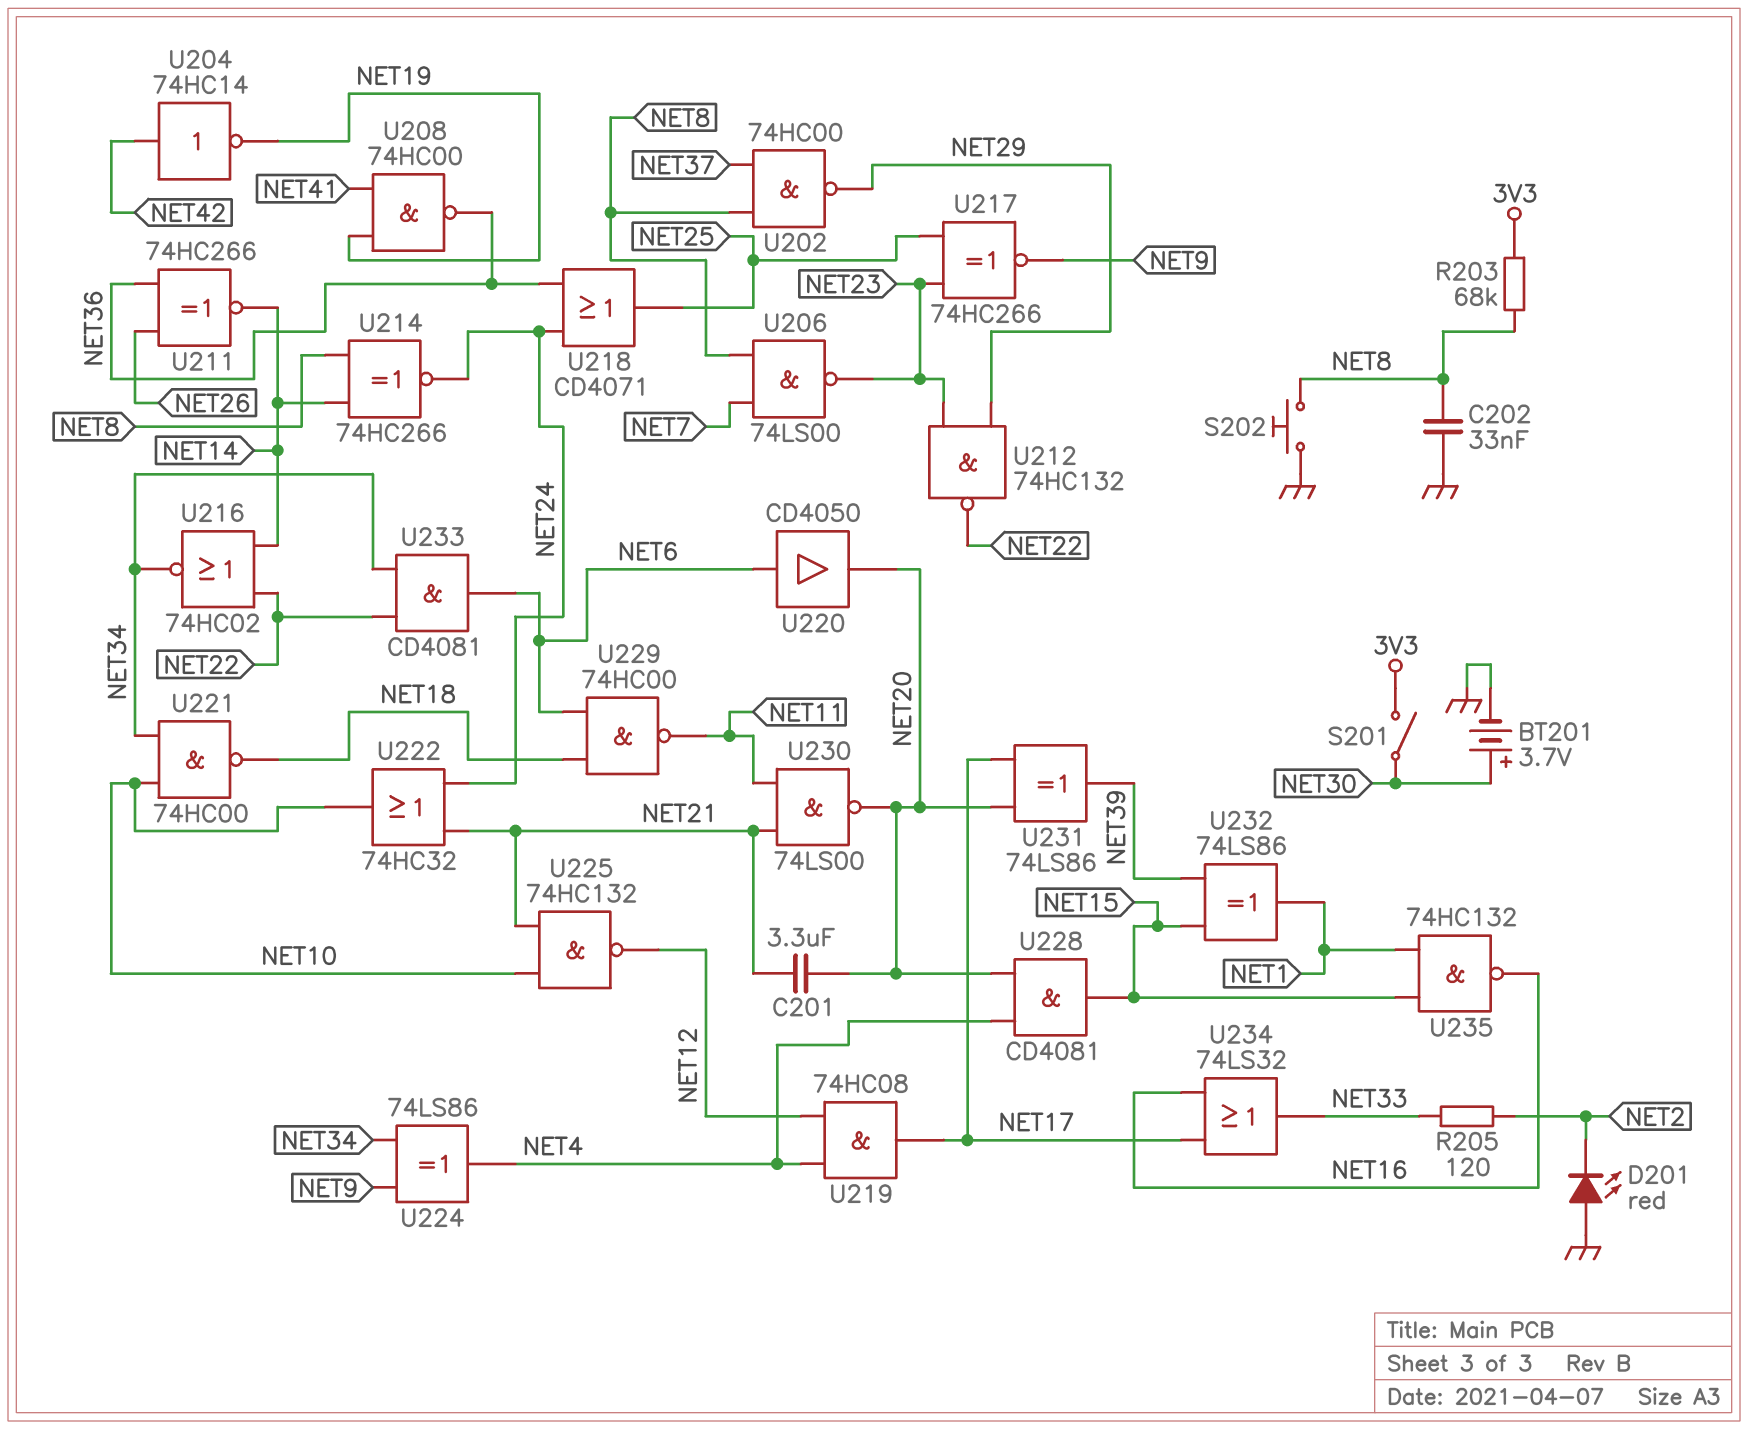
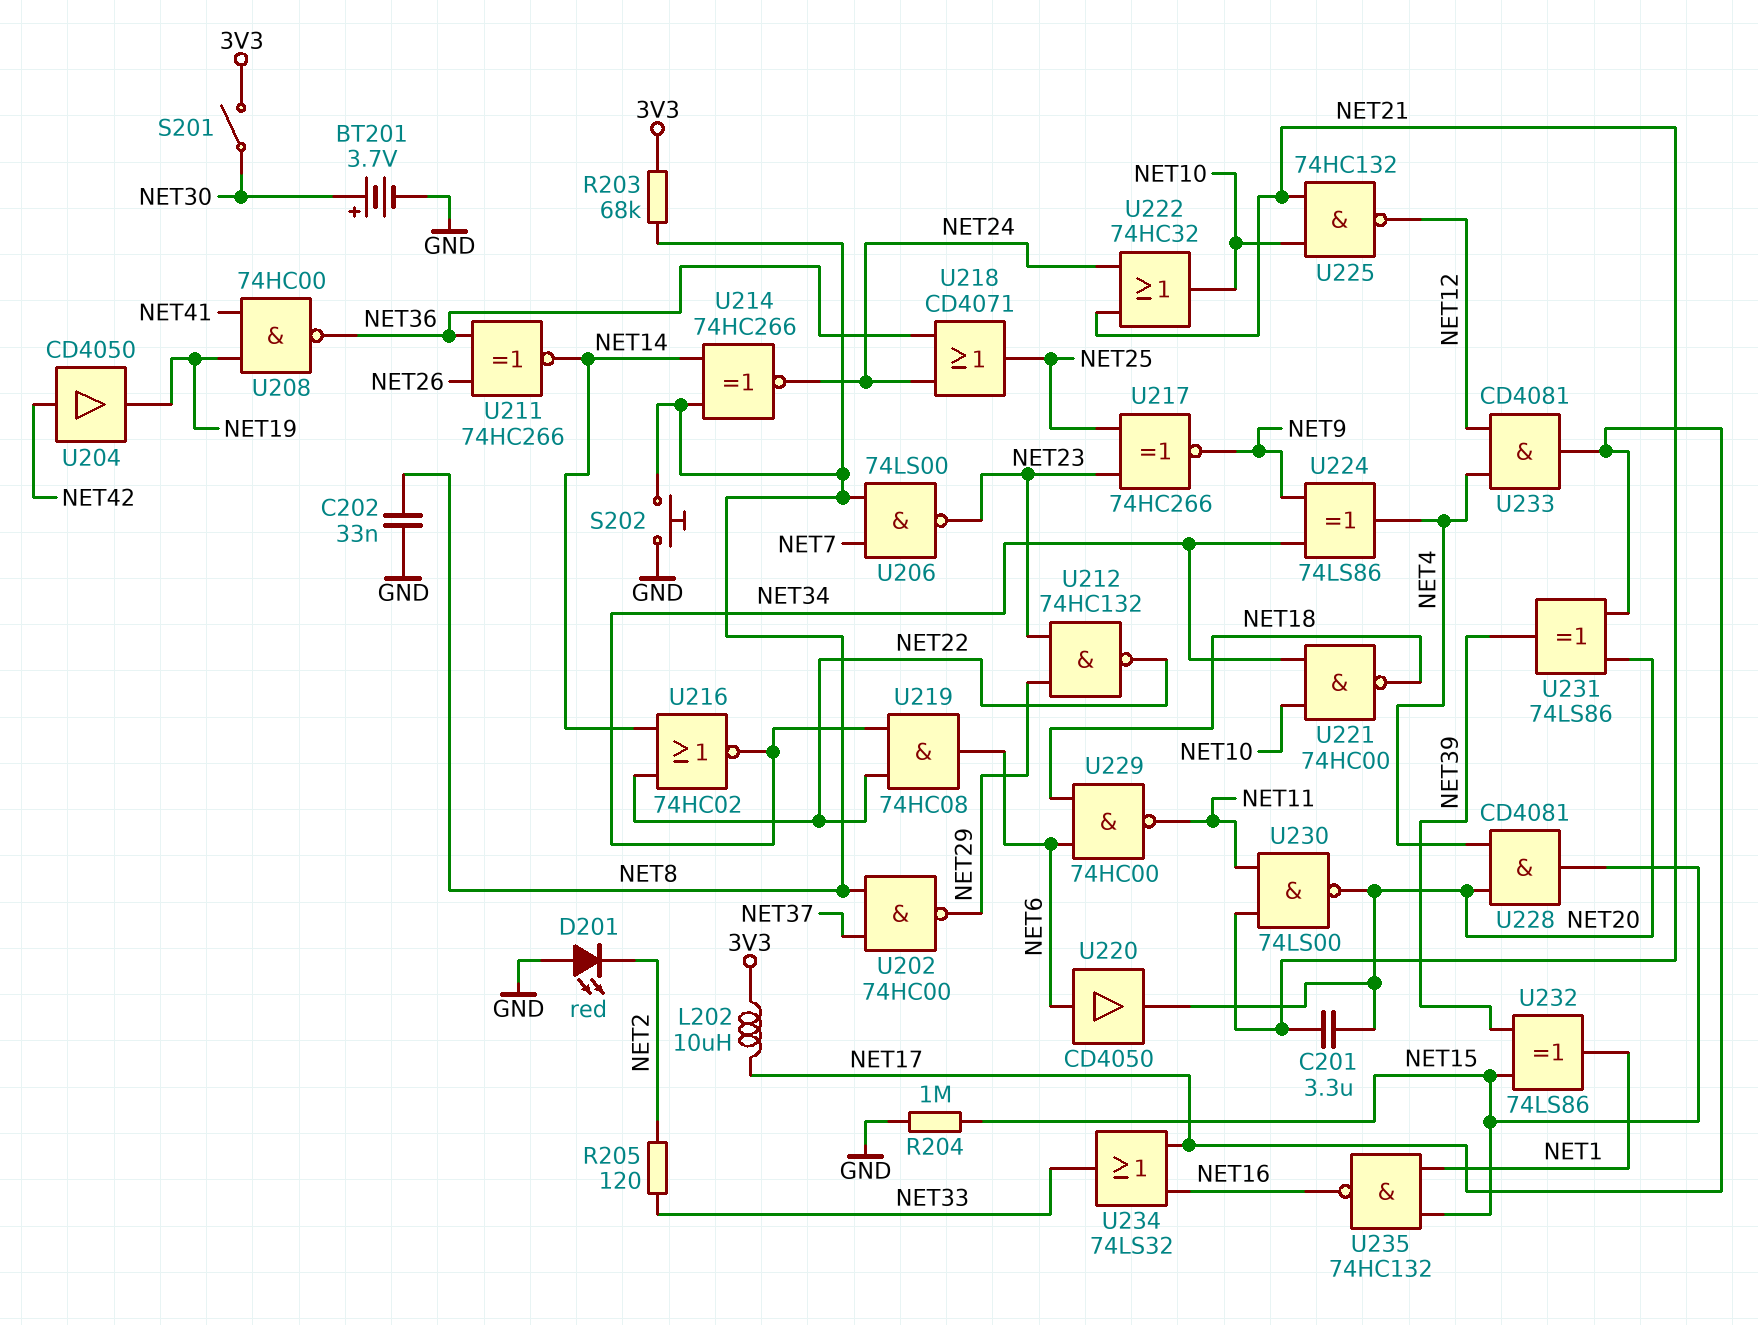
L202: none -> 10uH (3V3, NET17)
R204: none -> 1M (GND, NET15)
U204: NOT 74HC14 (in NET42, out NET19) -> buffer CD4050 (in NET42, out NET19)
U219: AND 74HC08 (in NET4, in NET12, out NET17) -> AND 74HC08 (in NET22, in NET34, out NET6)
U233: AND CD4081 (in NET22, in NET34, out NET6) -> AND CD4081 (in NET4, in NET12, out NET17)

